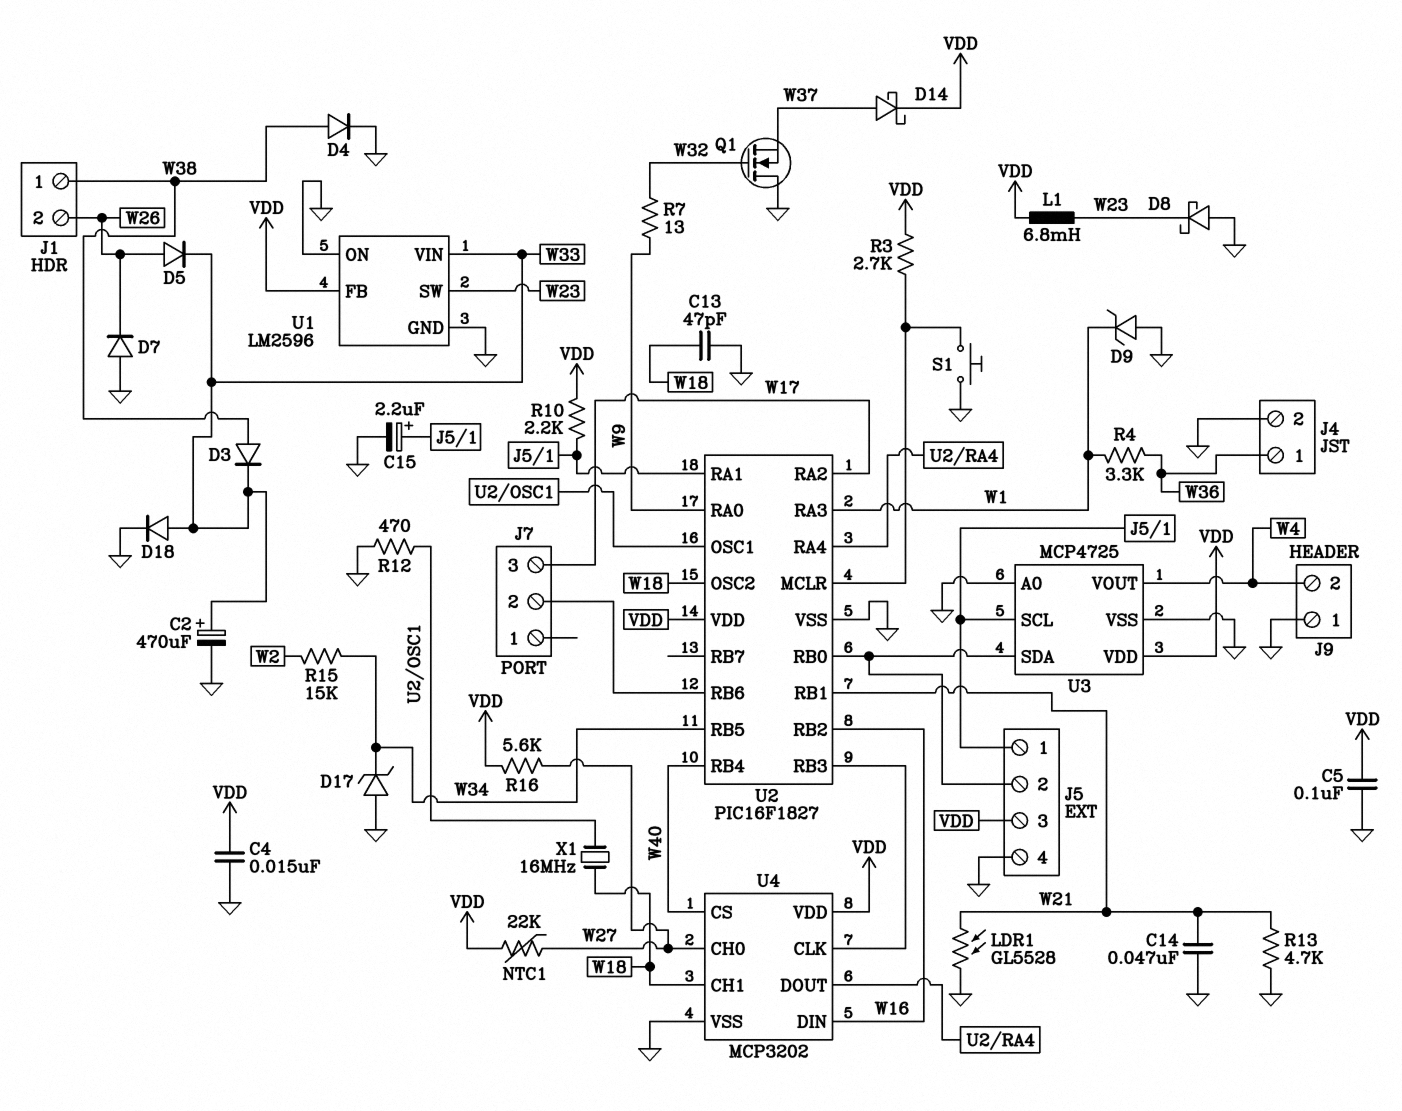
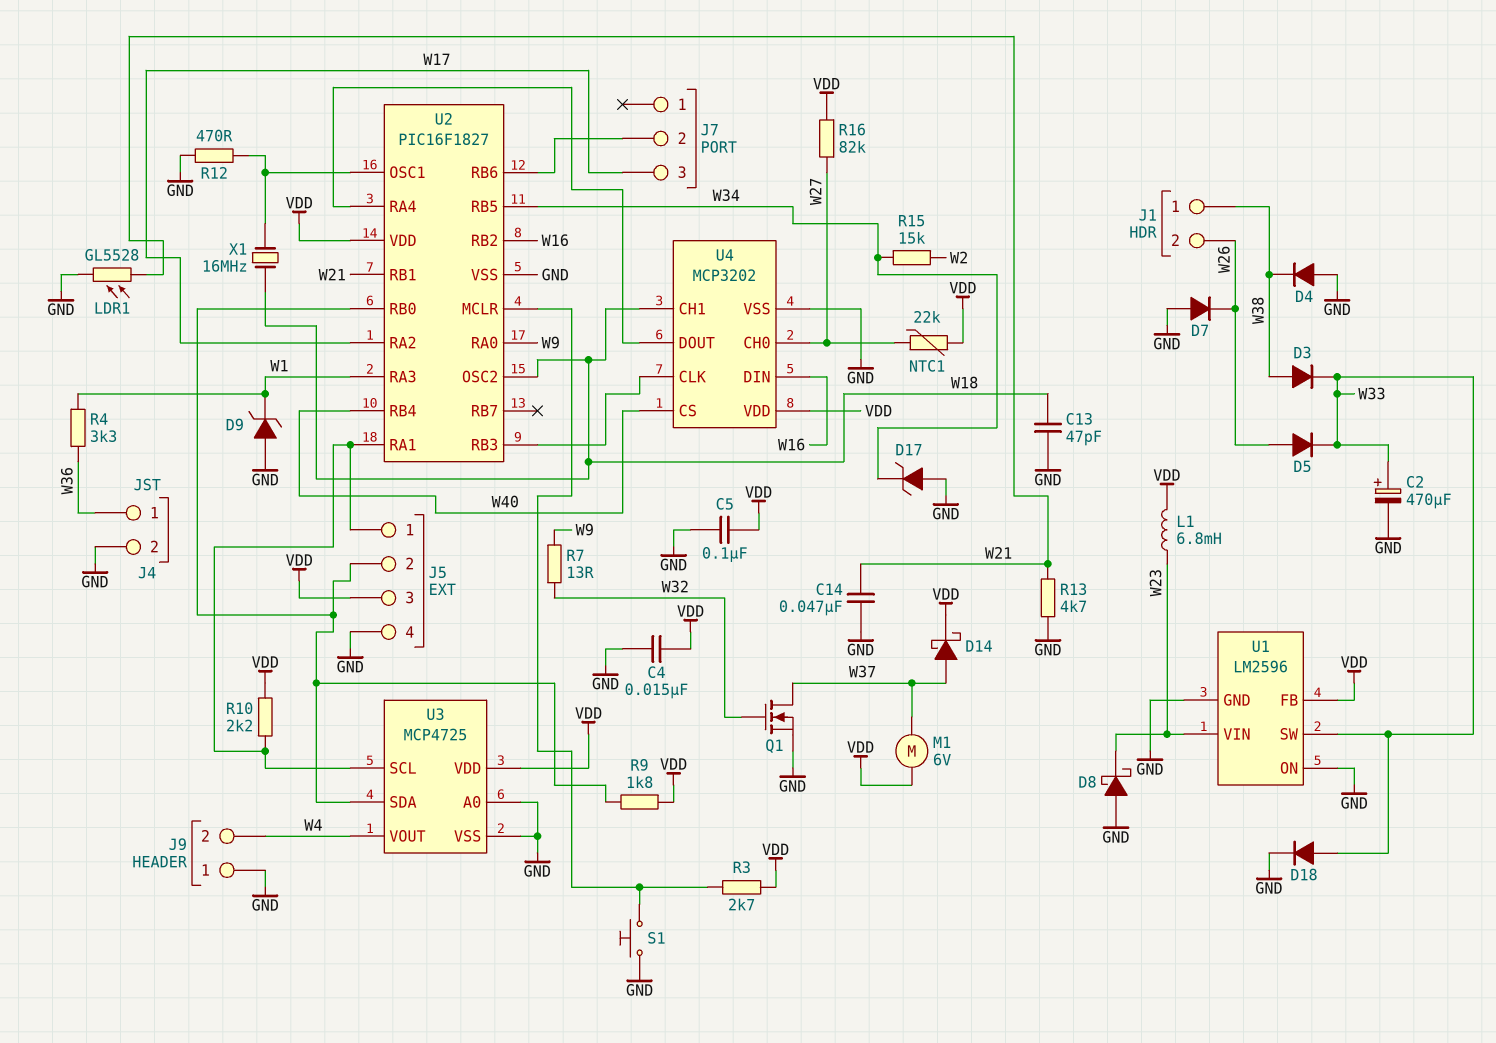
C15: 2.2uF (plus J5/1, minus GND) -> none
D4: diode (A W38, K GND) -> diode (A GND, K W38)
M1: none -> motor 6V (VDD, W37)
Q1: NMOS (G W32, D GND, S W37) -> NMOS (G W32, D W37, S GND)
R9: none -> 1.8k (J5/2, VDD)
R16: 5.6k (VDD, W27) -> 82k (VDD, W27)
U1 pin SW: W23 -> W33
U1 pin VIN: W33 -> W23

